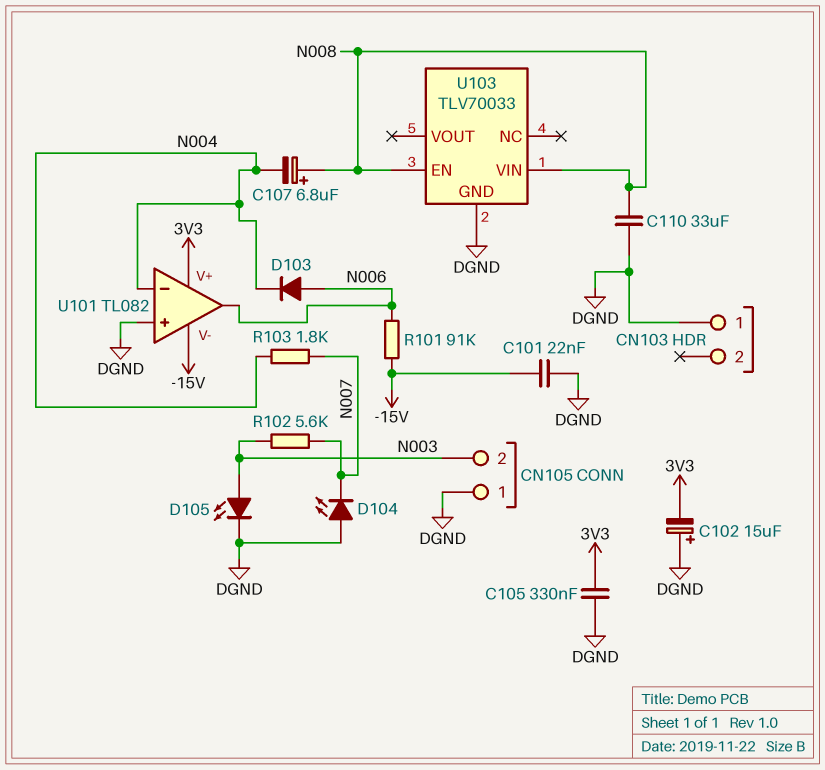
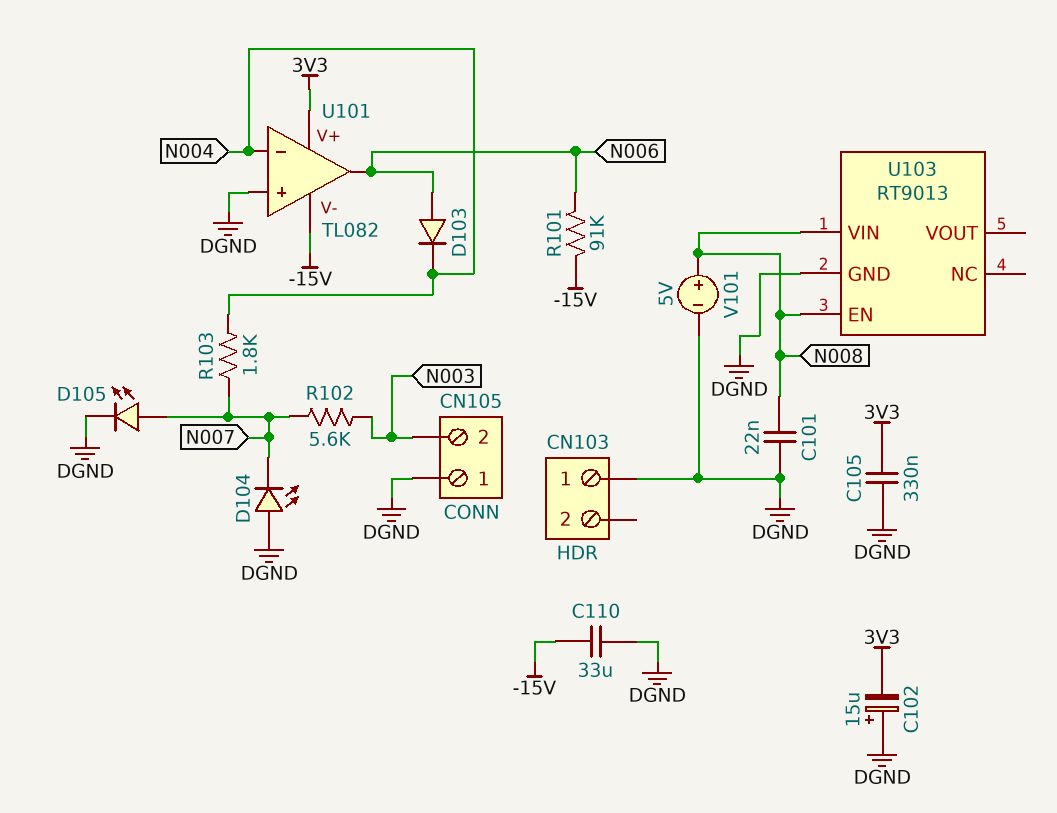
C101: 22nF (-15V, DGND) -> 22nF (DGND, N008)
C107: 6.8uF (plus N008, minus N004) -> none
C110: 33uF (DGND, N008) -> 33uF (-15V, DGND)
D105: LED (A N003, K DGND) -> LED (A N007, K DGND)
U103: TLV70033 -> RT9013
V101: none -> 5V (plus N008, minus DGND)

